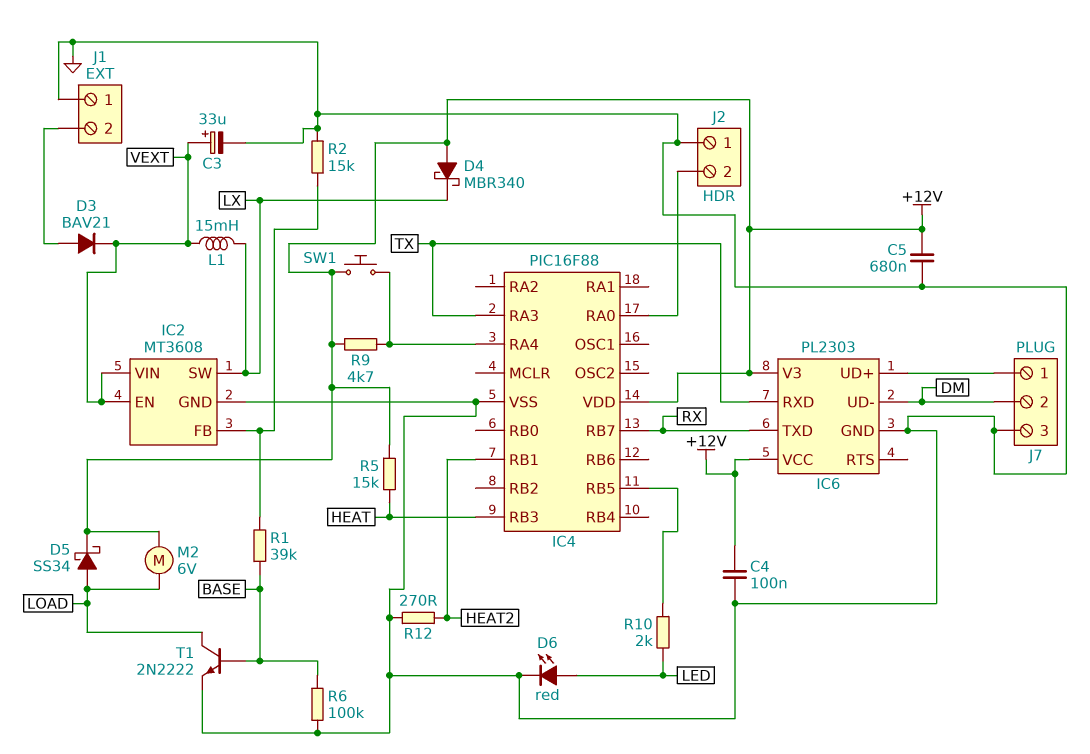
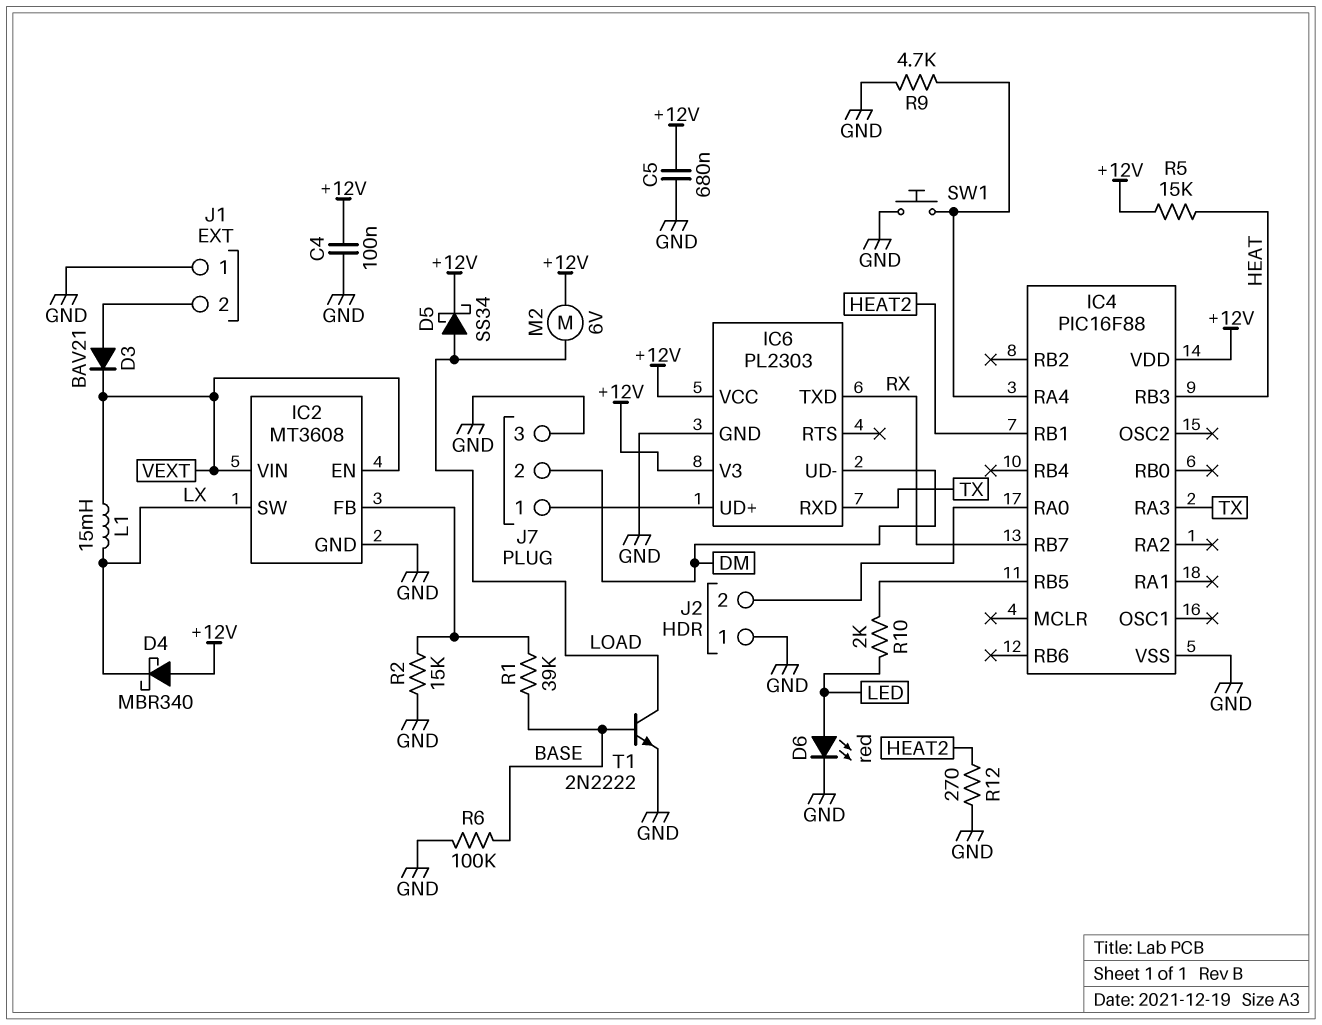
C3: 33uF (plus VEXT, minus GND) -> none
R9: 4.7k (+12V, IC4/RA4) -> 4.7k (GND, IC4/RA4)
SW1: button (+12V, IC4/RA4) -> button (GND, IC4/RA4)

